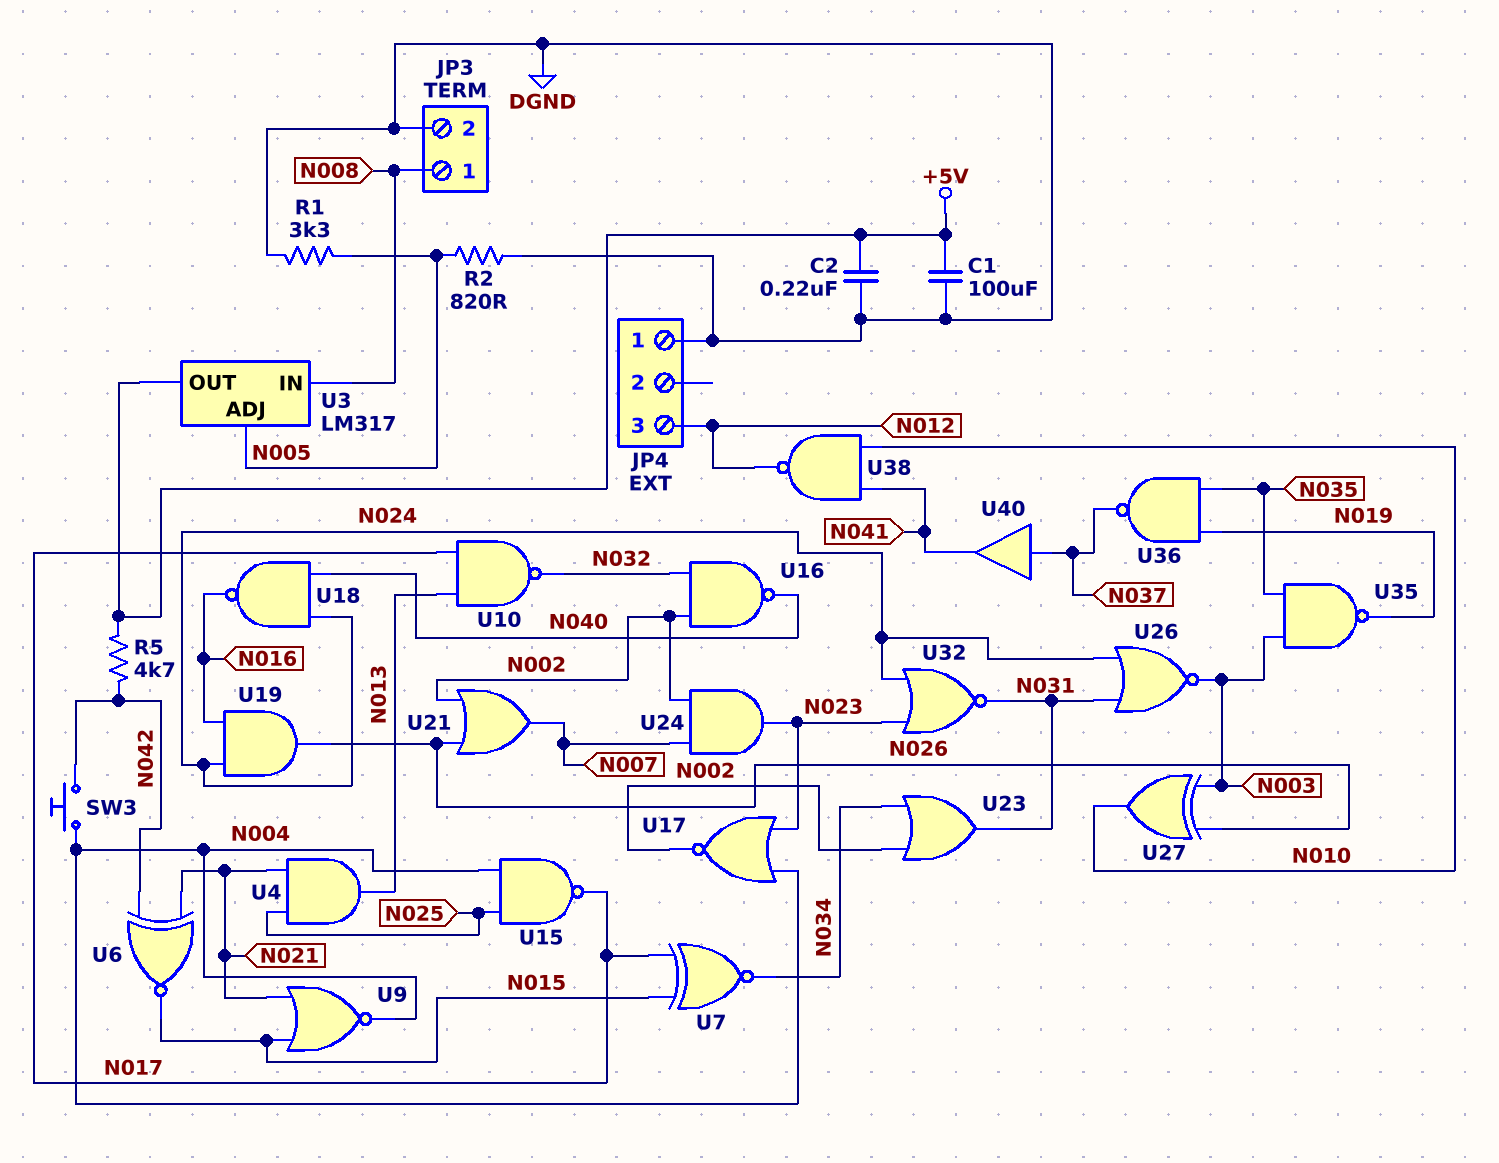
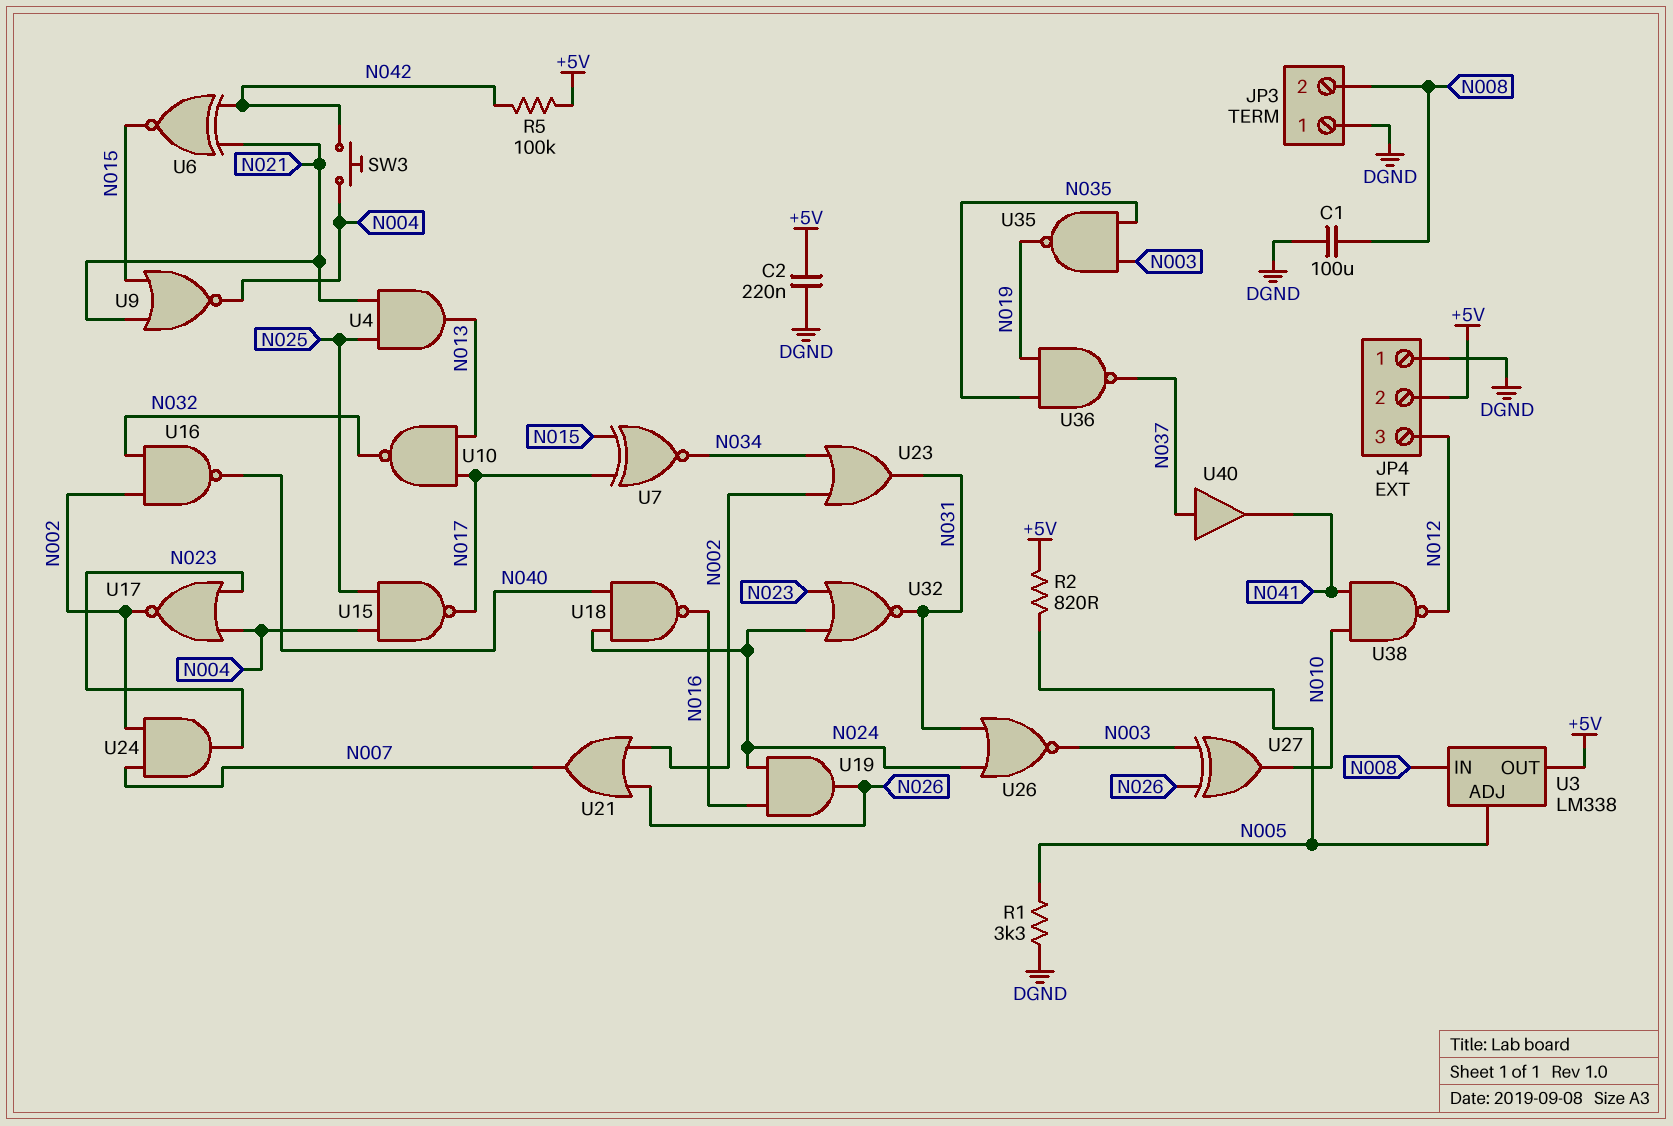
C1: 100uF (+5V, DGND) -> 100uF (DGND, N008)
JP3 pin 1: N008 -> DGND
JP3 pin 2: DGND -> N008
JP4 pin 2: none -> +5V
R2: 820 (DGND, N005) -> 820 (+5V, N005)
R5: 4.7k (+5V, N042) -> 100k (+5V, N042)
U3: LM317 -> LM338

